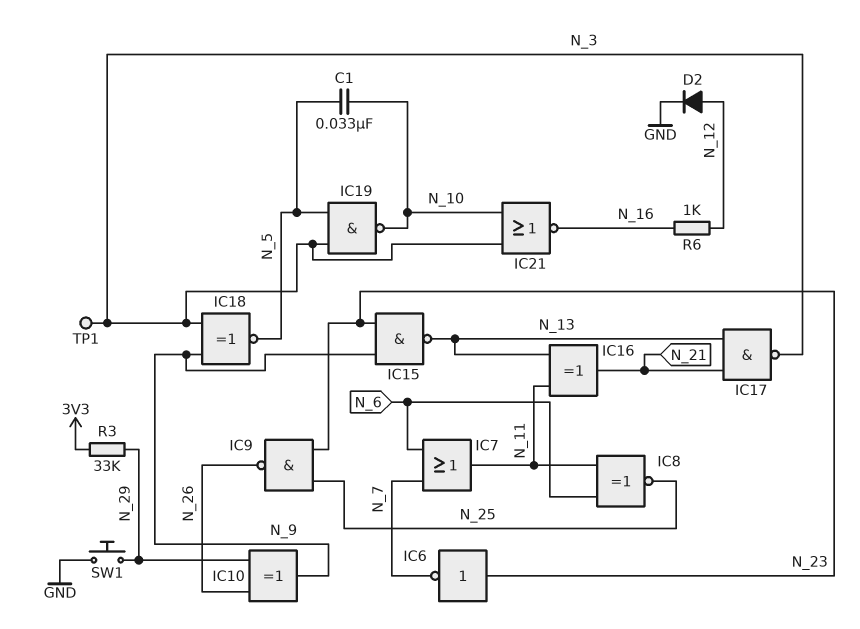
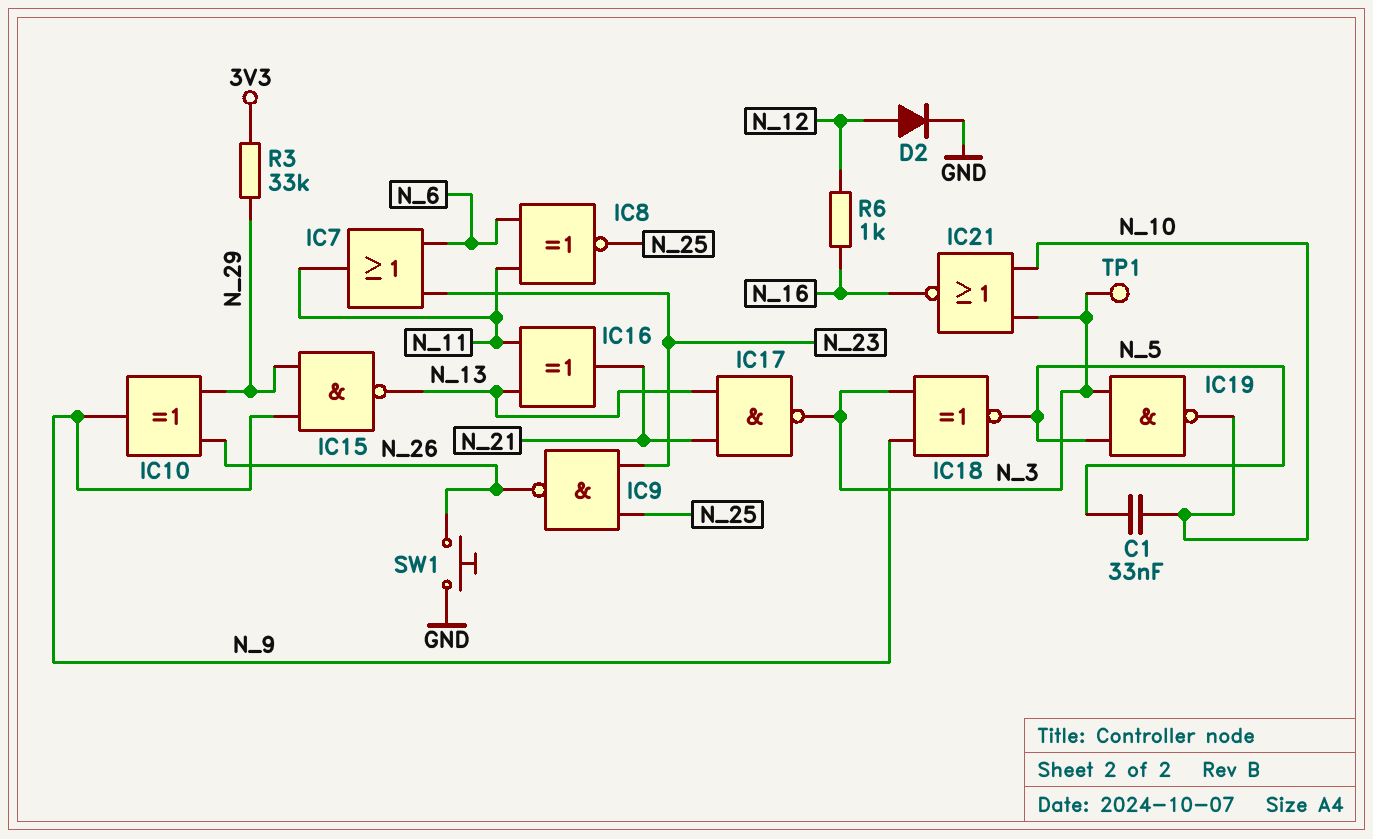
IC6: NOT (in N_23, out N_7) -> none
IC7: OR (in N_6, in N_7, out N_11) -> OR (in N_6, in N_23, out N_11)
IC15: NAND (in N_9, in N_23, out N_13) -> NAND (in N_9, in N_29, out N_13)
SW1: button (GND, N_29) -> button (GND, N_26)

